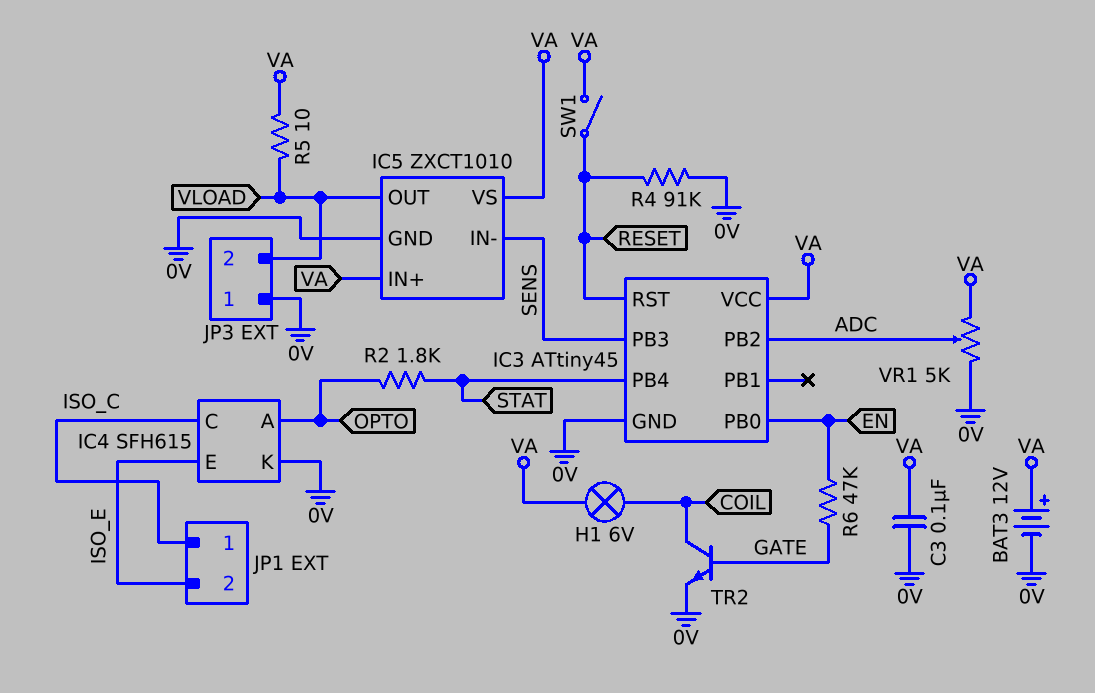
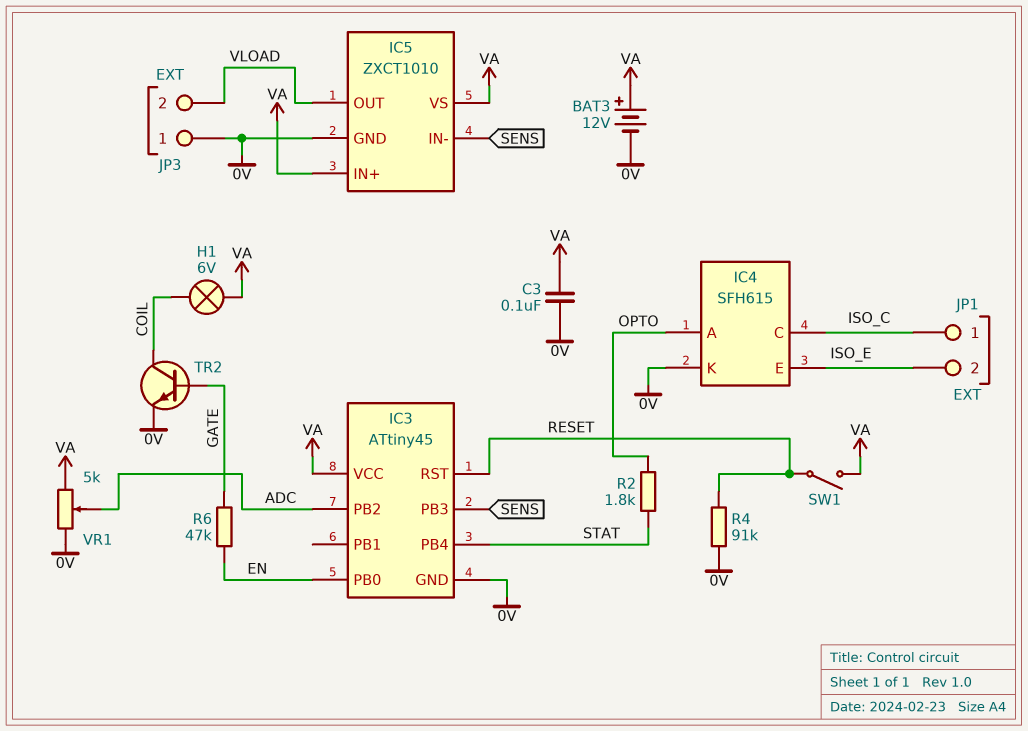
R5: 10 (VA, VLOAD) -> none

